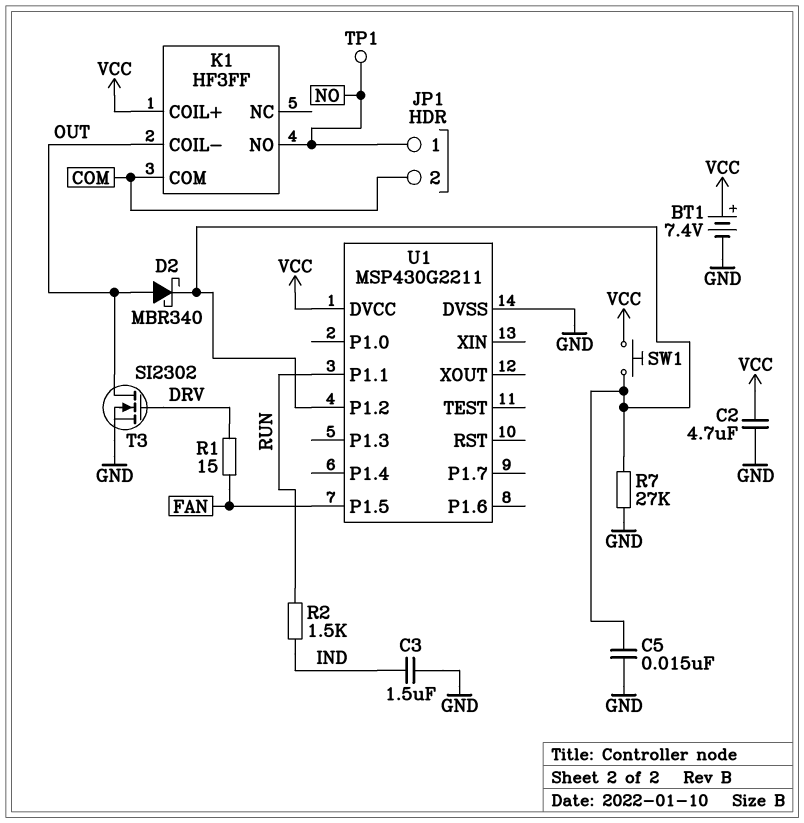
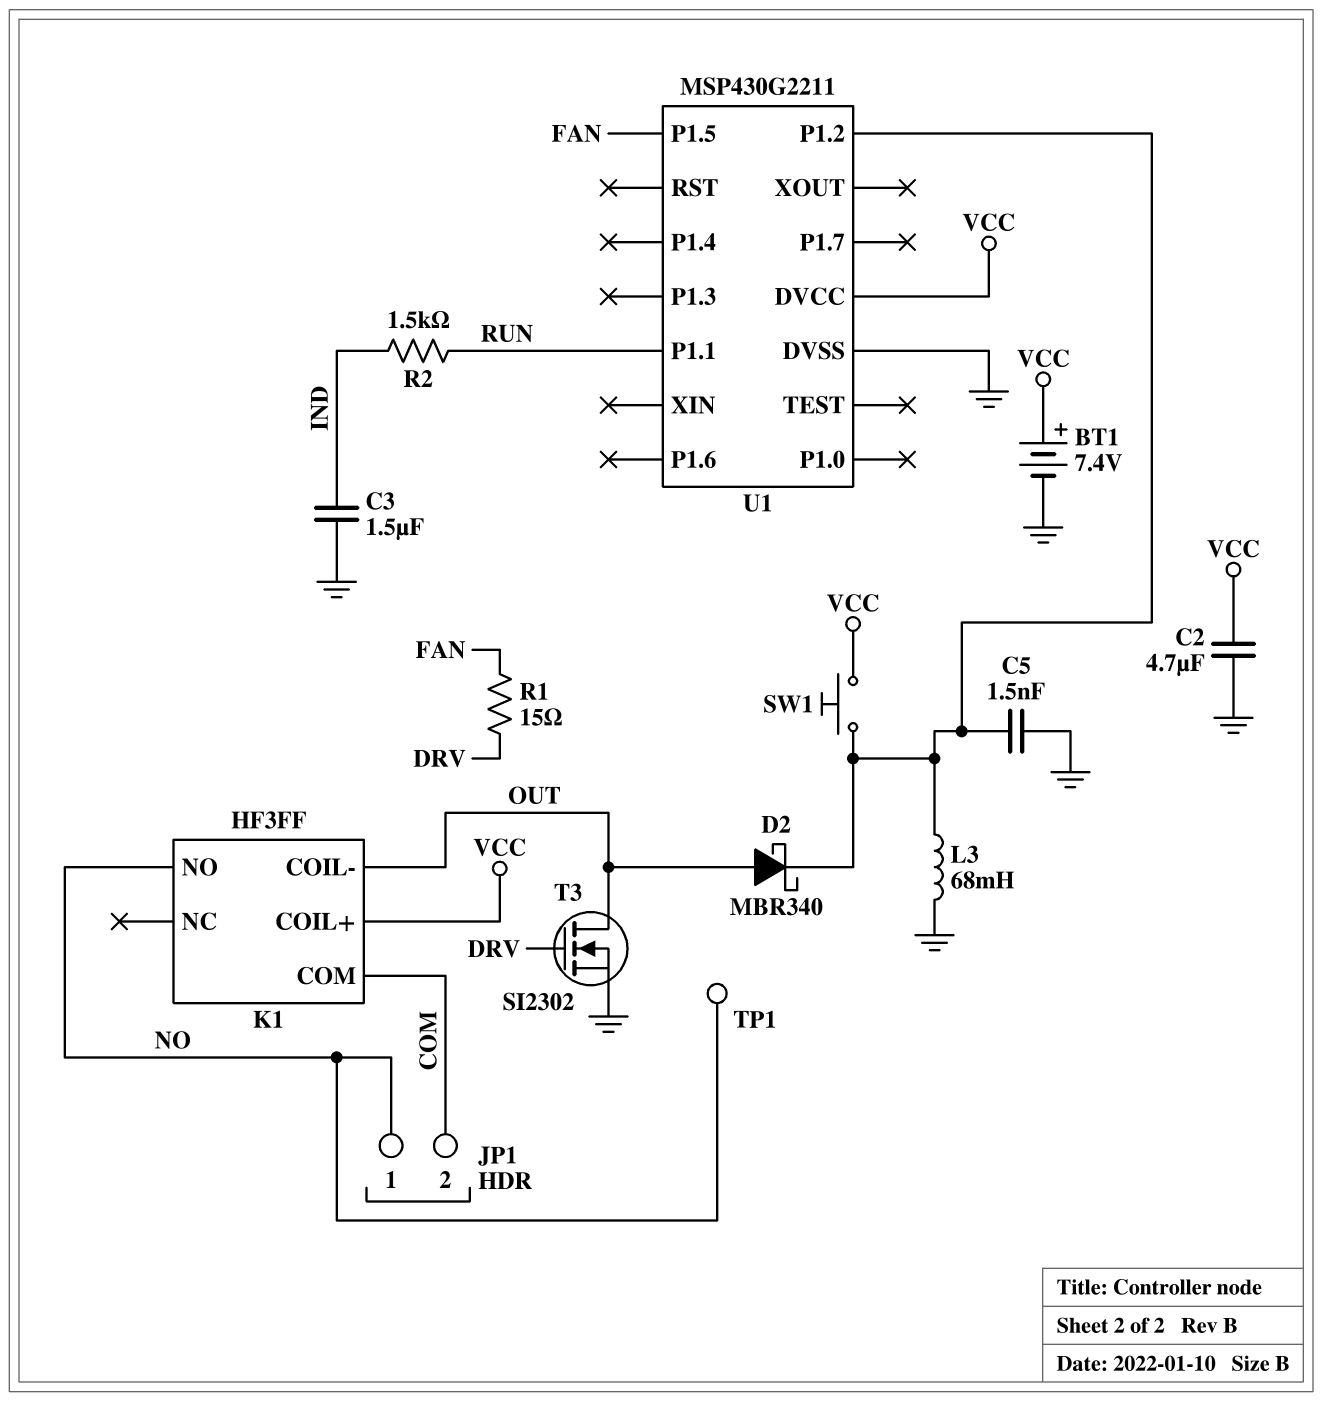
C5: 15nF (GND, U1/P1.2) -> 1.5nF (GND, U1/P1.2)
L3: none -> 68mH (GND, U1/P1.2)
R7: 27k (GND, U1/P1.2) -> none

